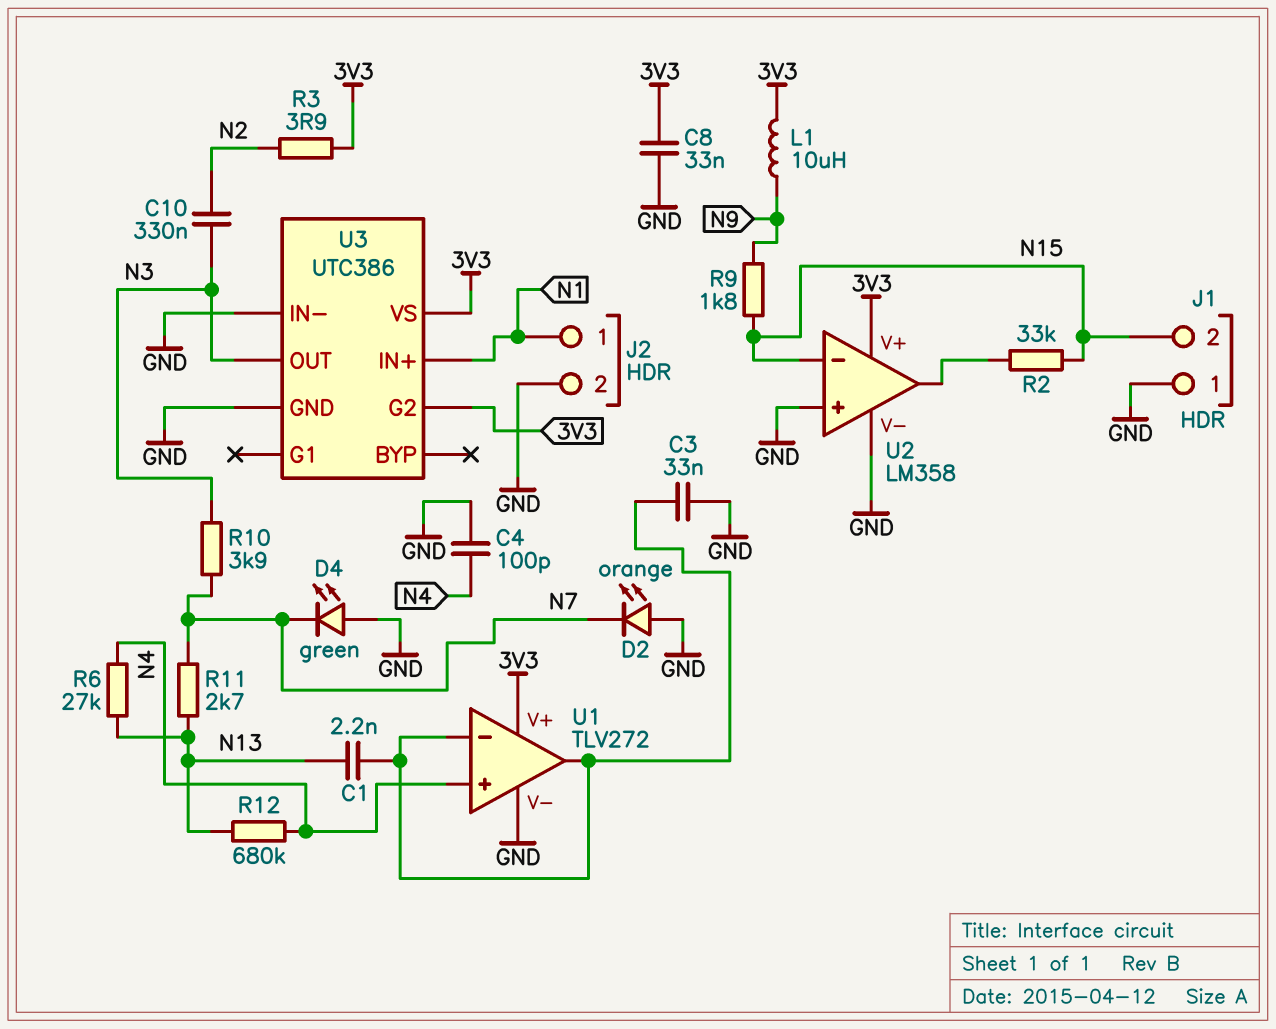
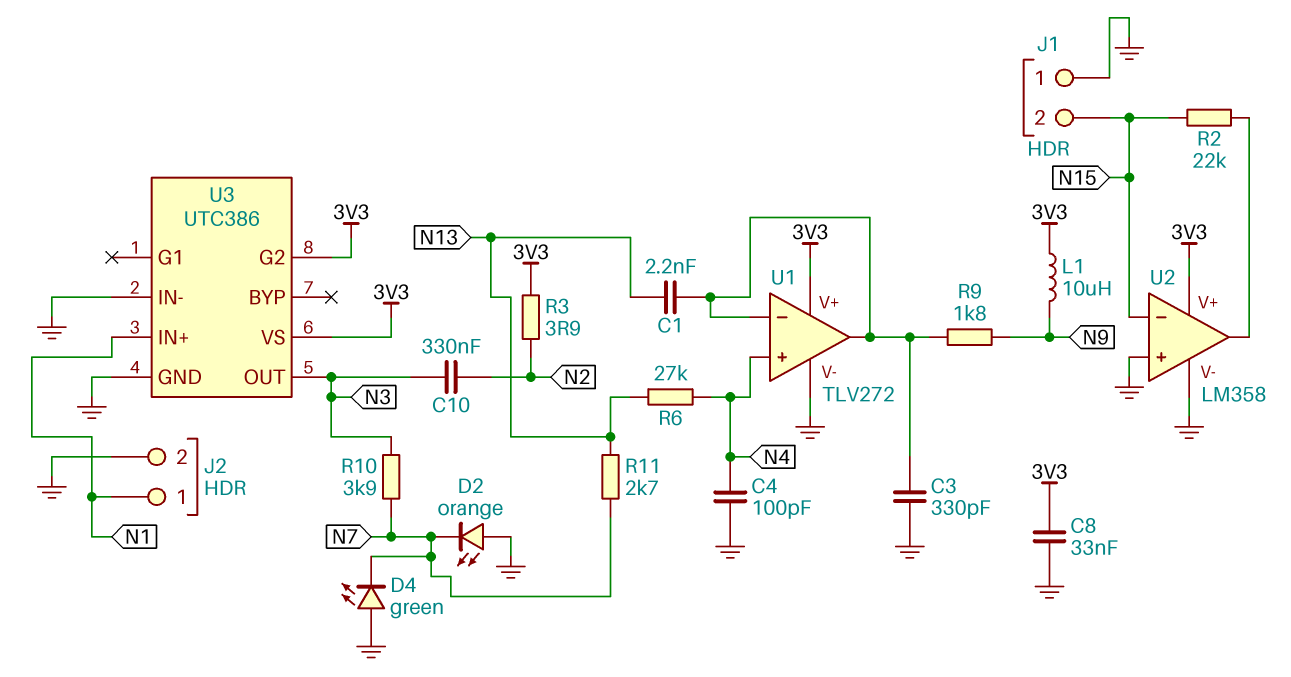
C3: 33nF (GND, U1/in-) -> 330pF (GND, U1/in-)
R2: 33k (N15, U2/out) -> 22k (N15, U2/out)
R9: 1.8k (N9, N15) -> 1.8k (N9, U1/in-)
R12: 680k (N4, N13) -> none

